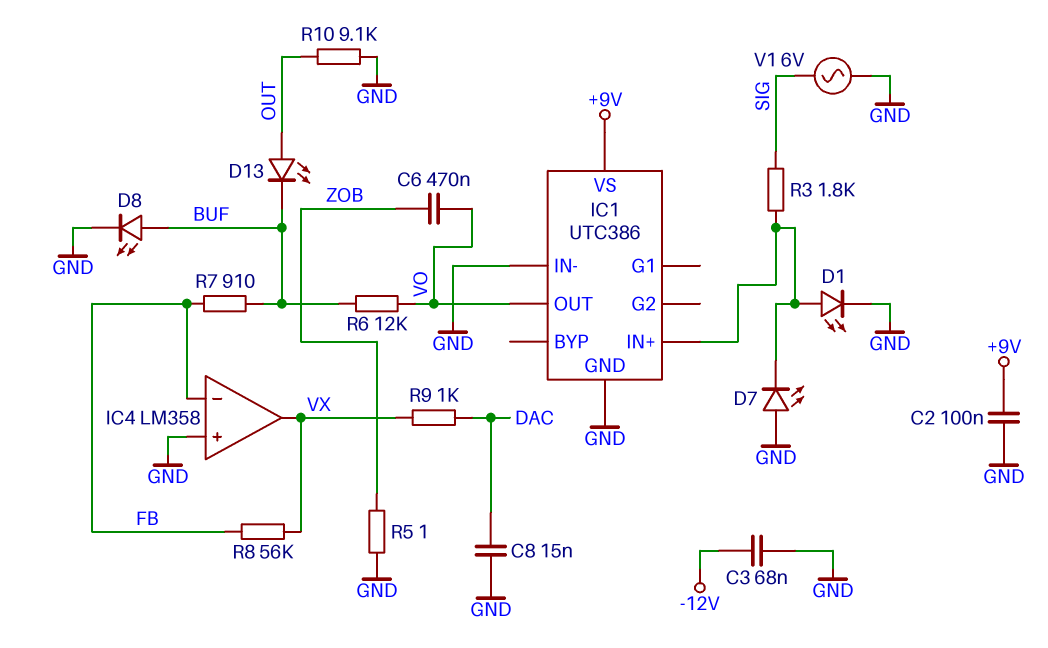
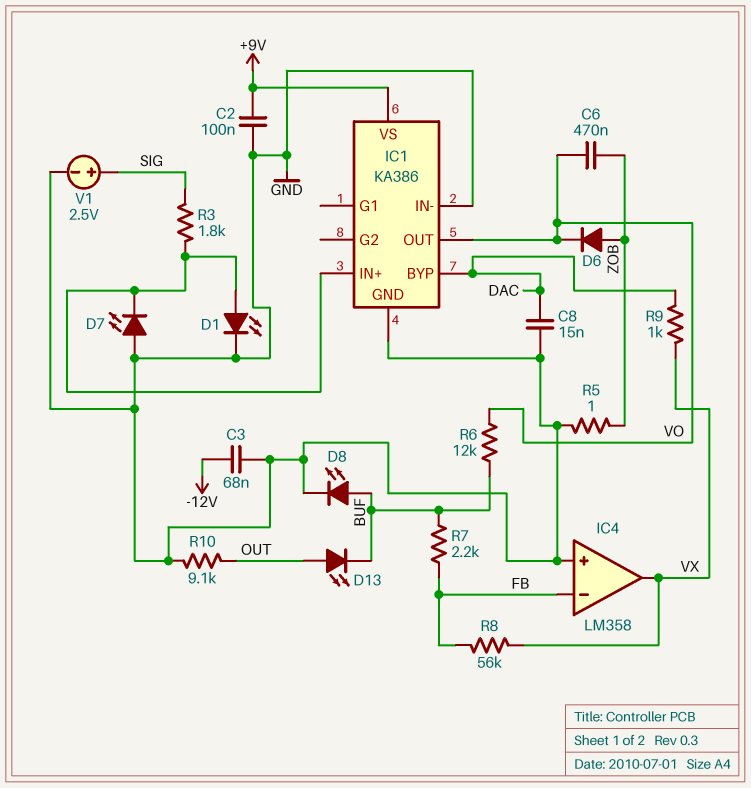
D6: none -> diode (A ZOB, K VO)
IC1: UTC386 -> KA386
IC1 pin BYP: none -> DAC
R7: 910 (BUF, FB) -> 2.2k (BUF, FB)
V1: AC 6V (GND, SIG) -> 2.5V (plus SIG, minus GND)

